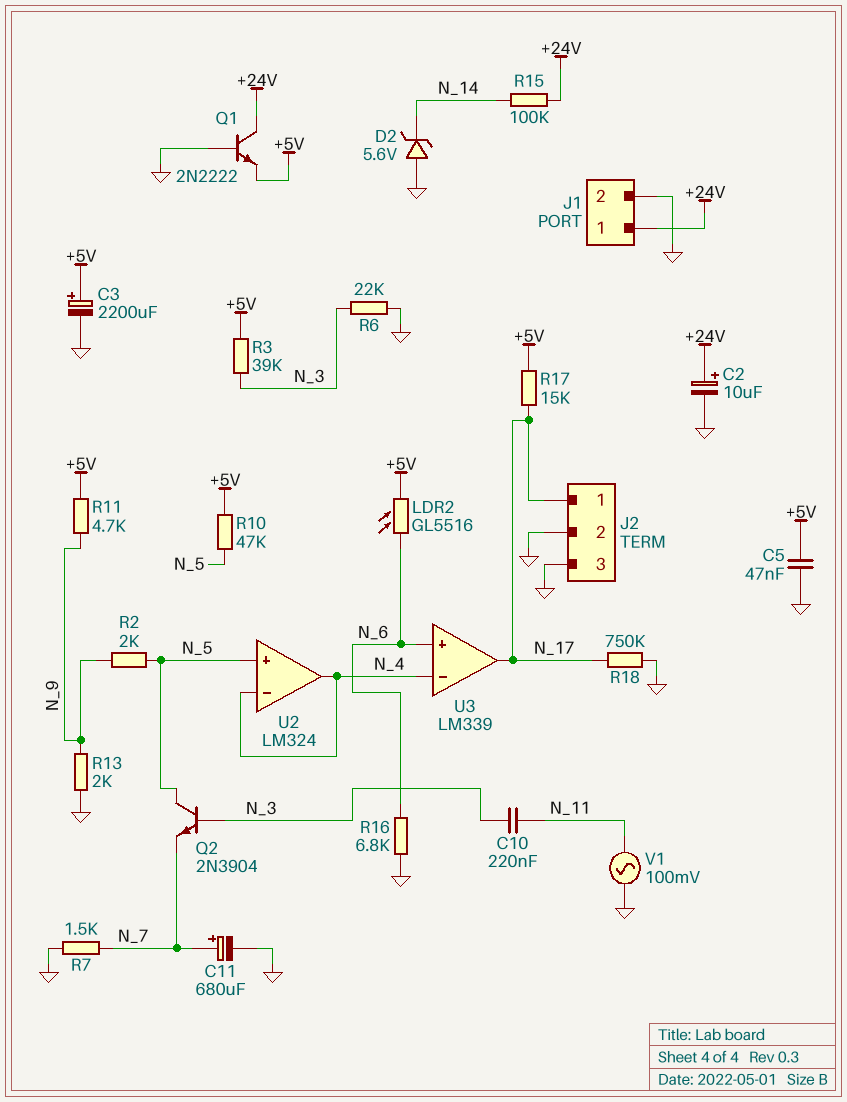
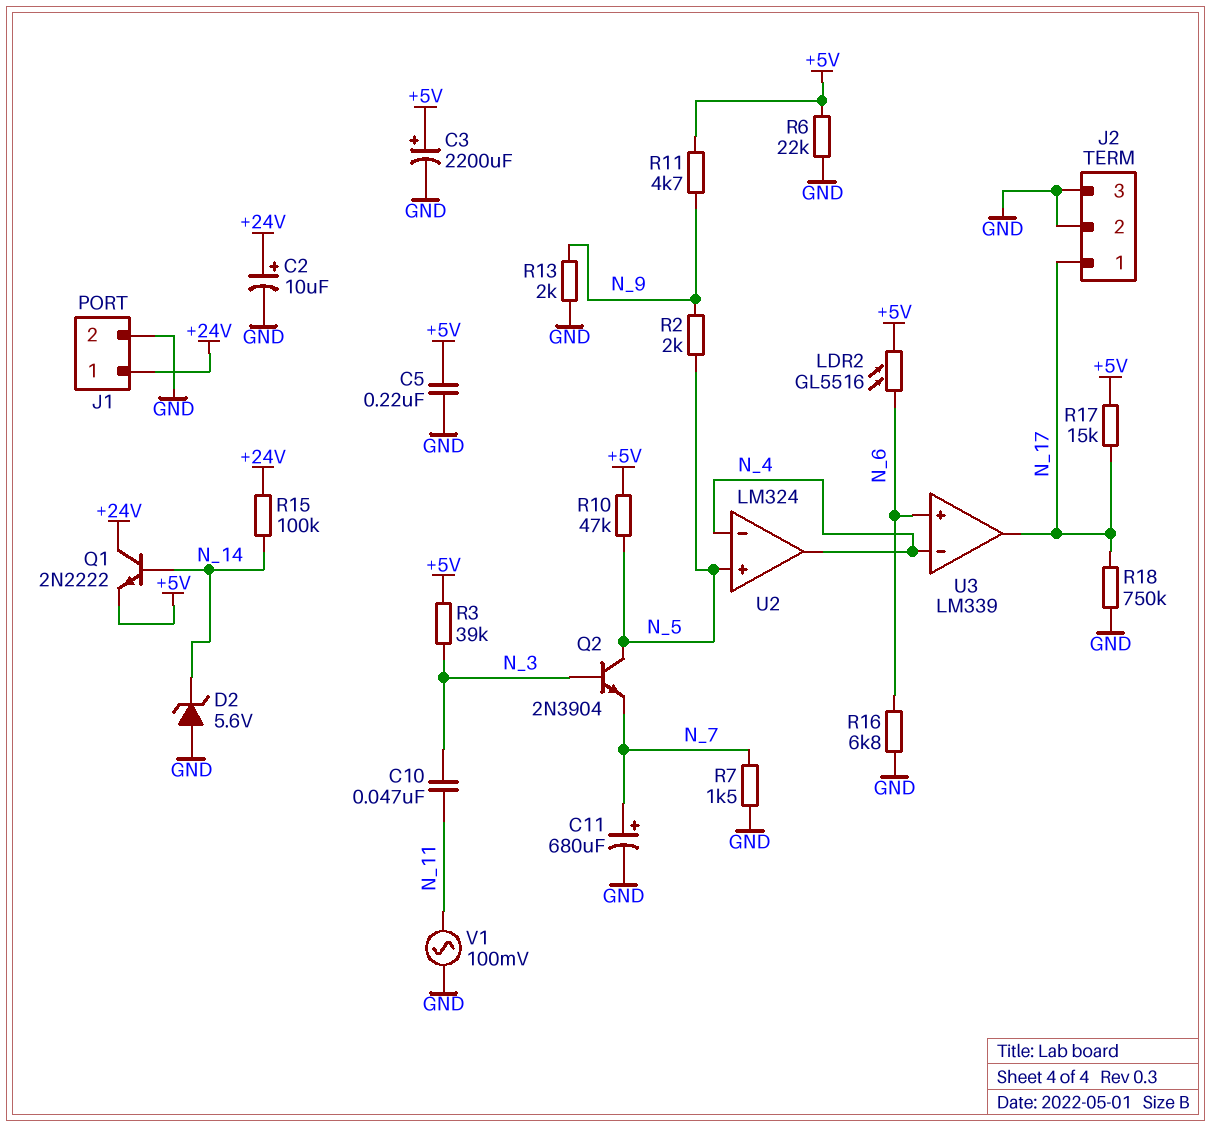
C5: 47nF (+5V, GND) -> 220nF (+5V, GND)
C10: 220nF (N_3, N_11) -> 47nF (N_3, N_11)
Q1: NPN 2N2222 (B GND, C +24V, E +5V) -> NPN 2N2222 (B N_14, C +24V, E +5V)
R6: 22k (GND, N_3) -> 22k (+5V, GND)

